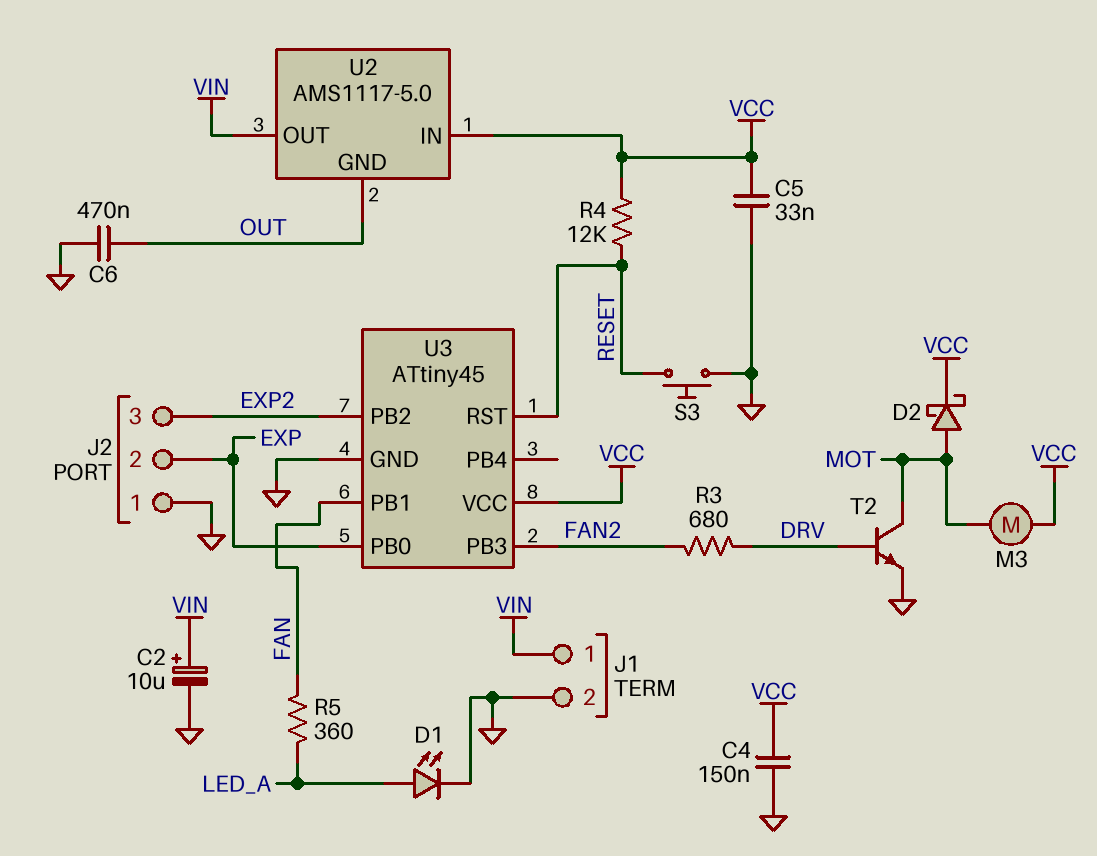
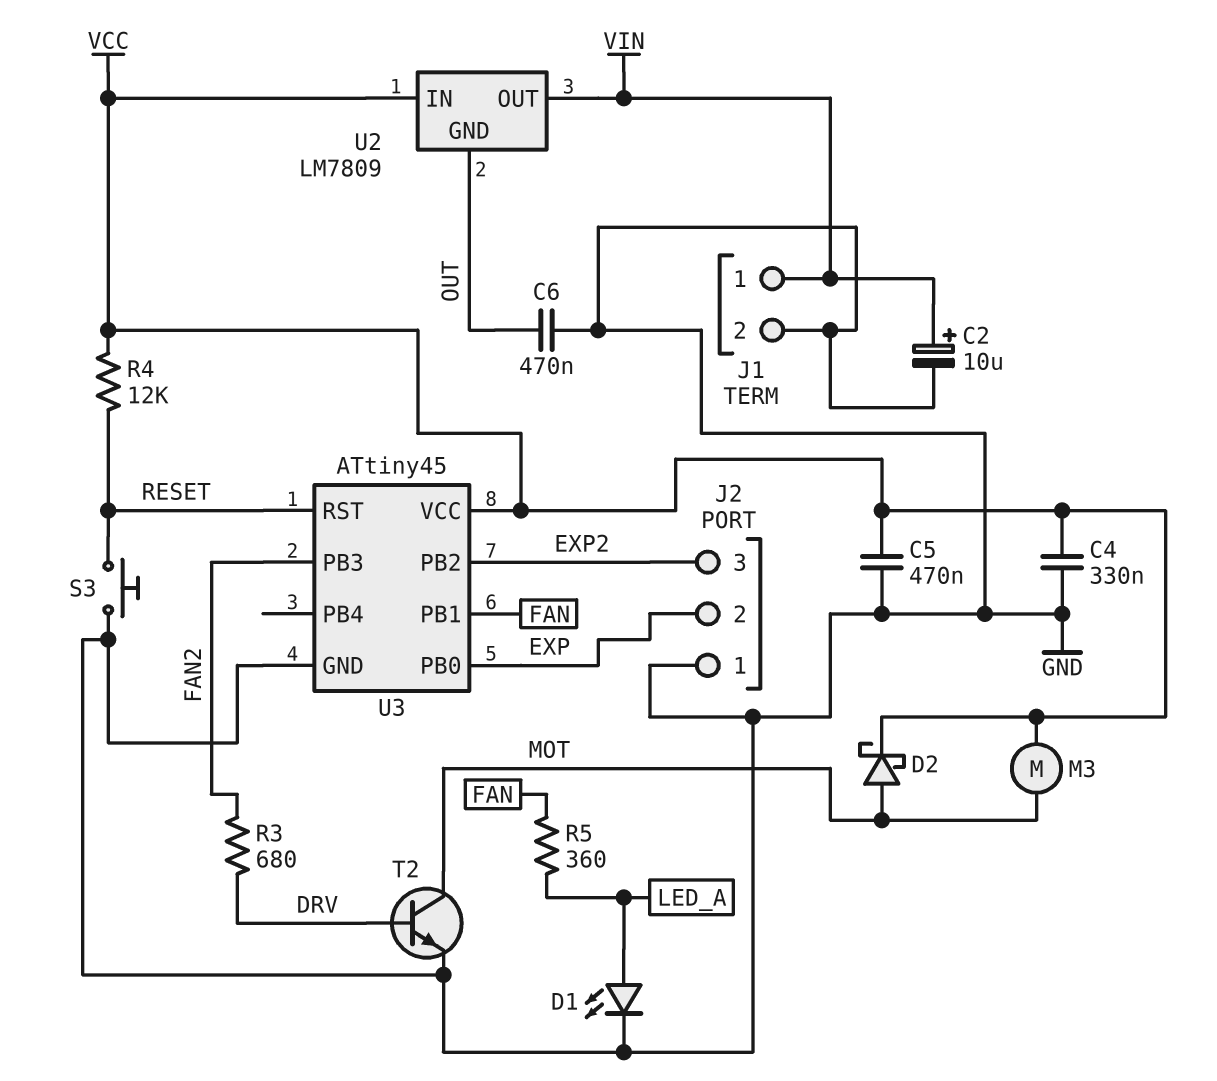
C4: 150nF (GND, VCC) -> 330nF (GND, VCC)
C5: 33nF (GND, VCC) -> 470nF (GND, VCC)
U2: AMS1117-5.0 -> LM7809

